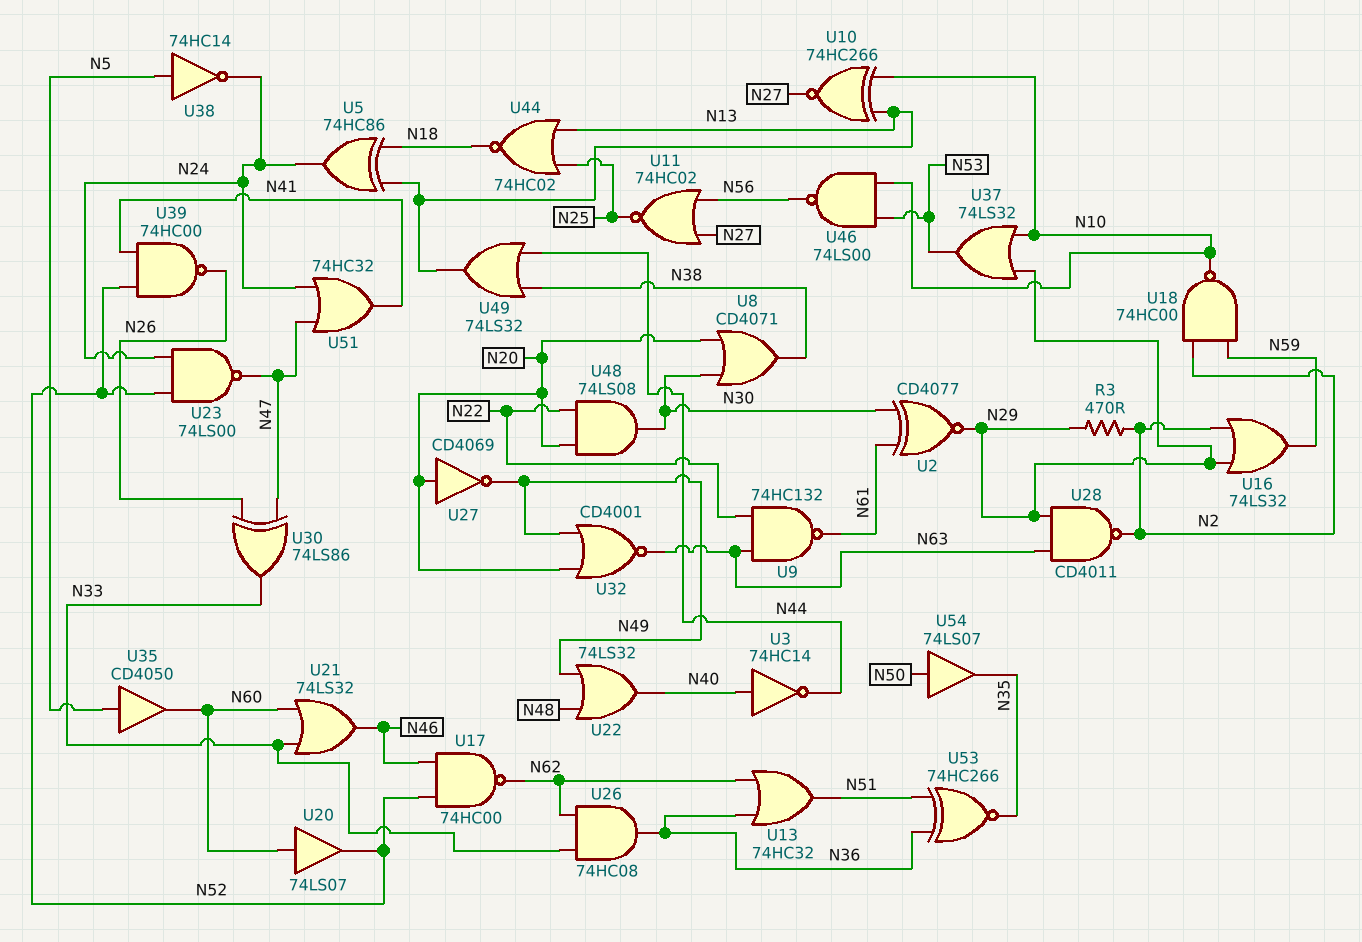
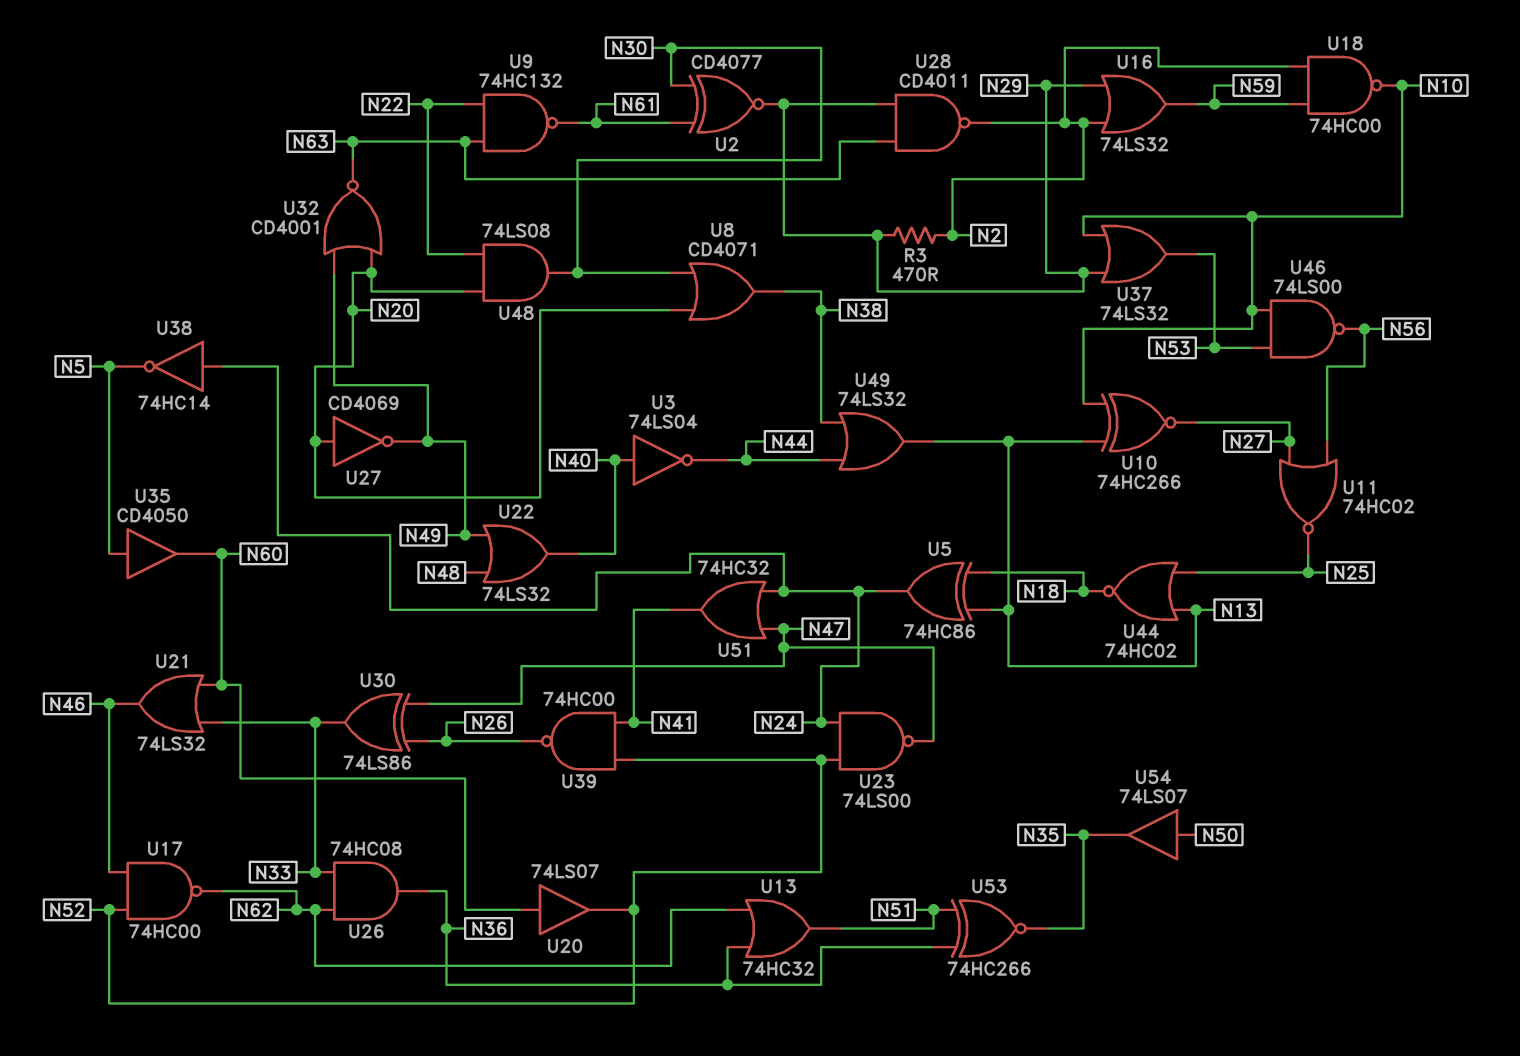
U3: NOT 74HC14 (in N40, out N44) -> NOT 74LS04 (in N40, out N44)
U38: NOT 74HC14 (in N5, out N24) -> NOT 74HC14 (in N24, out N5)

